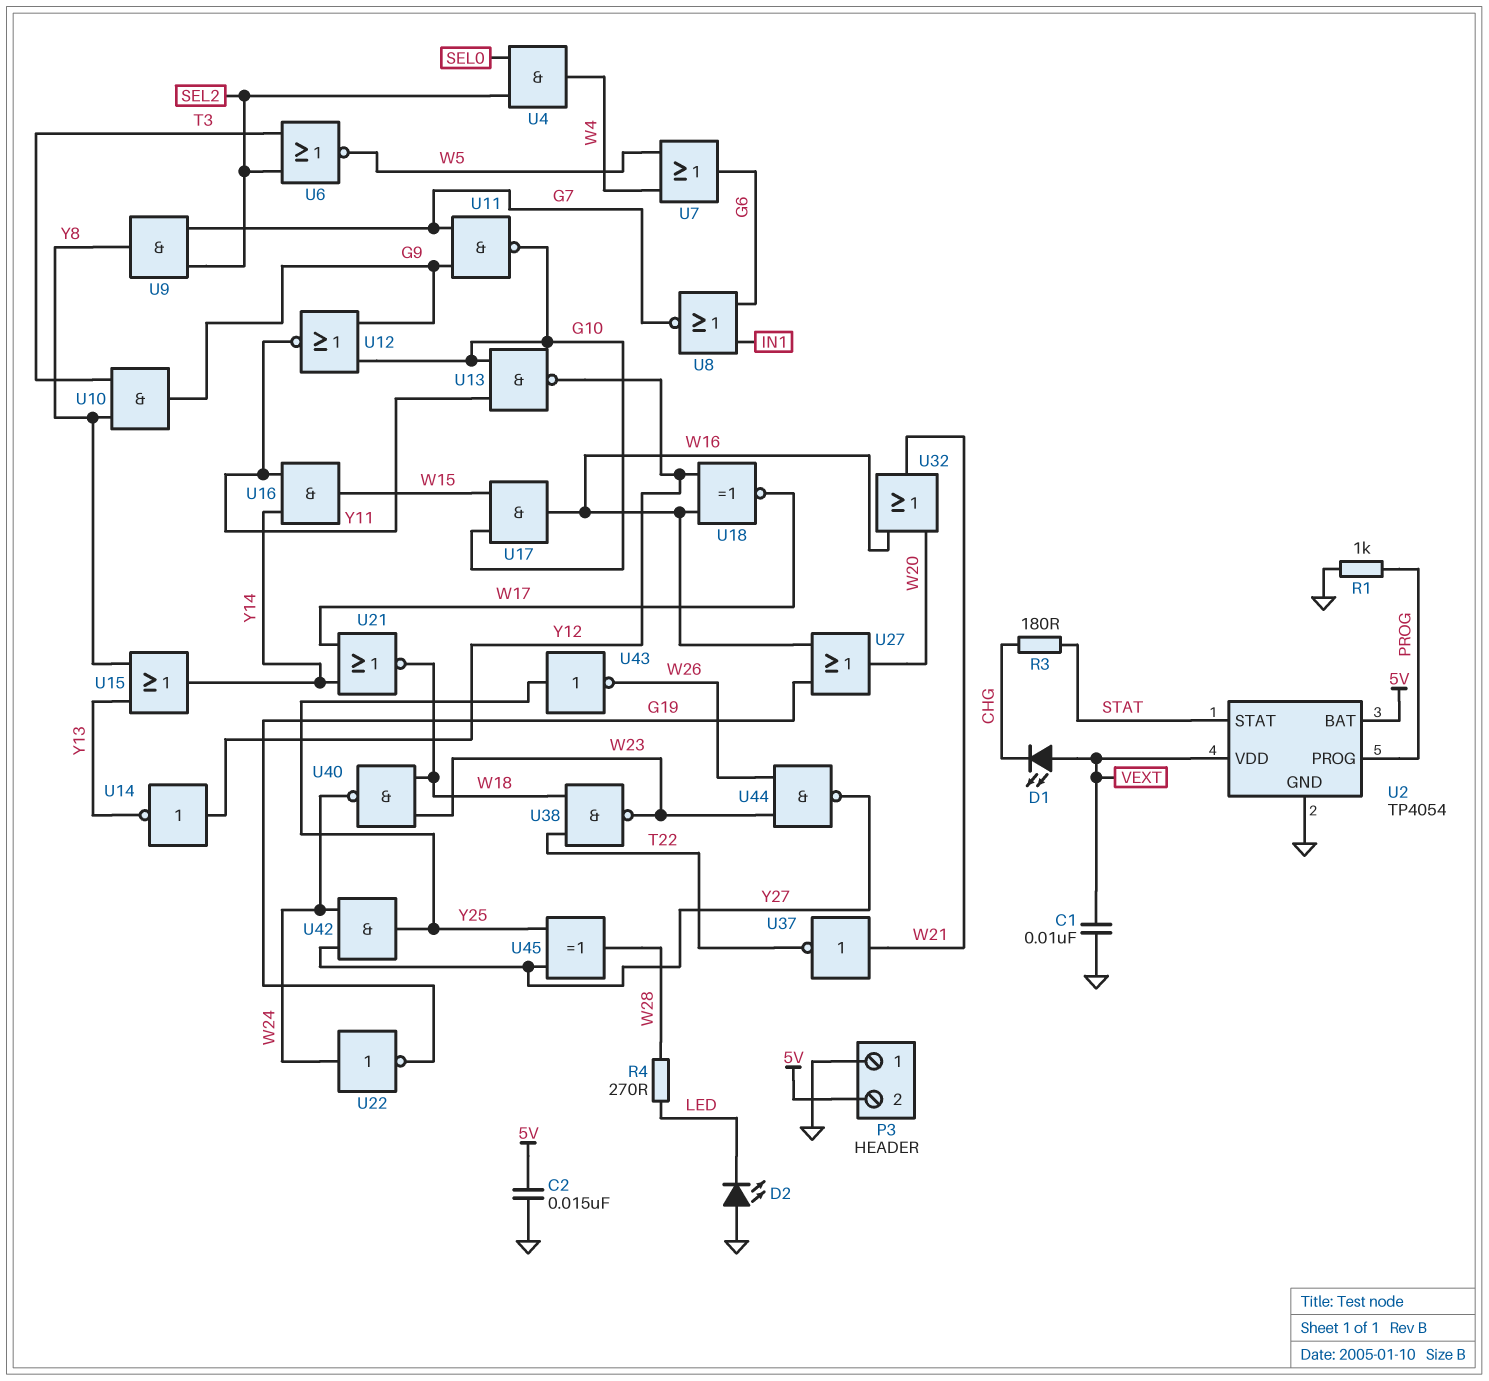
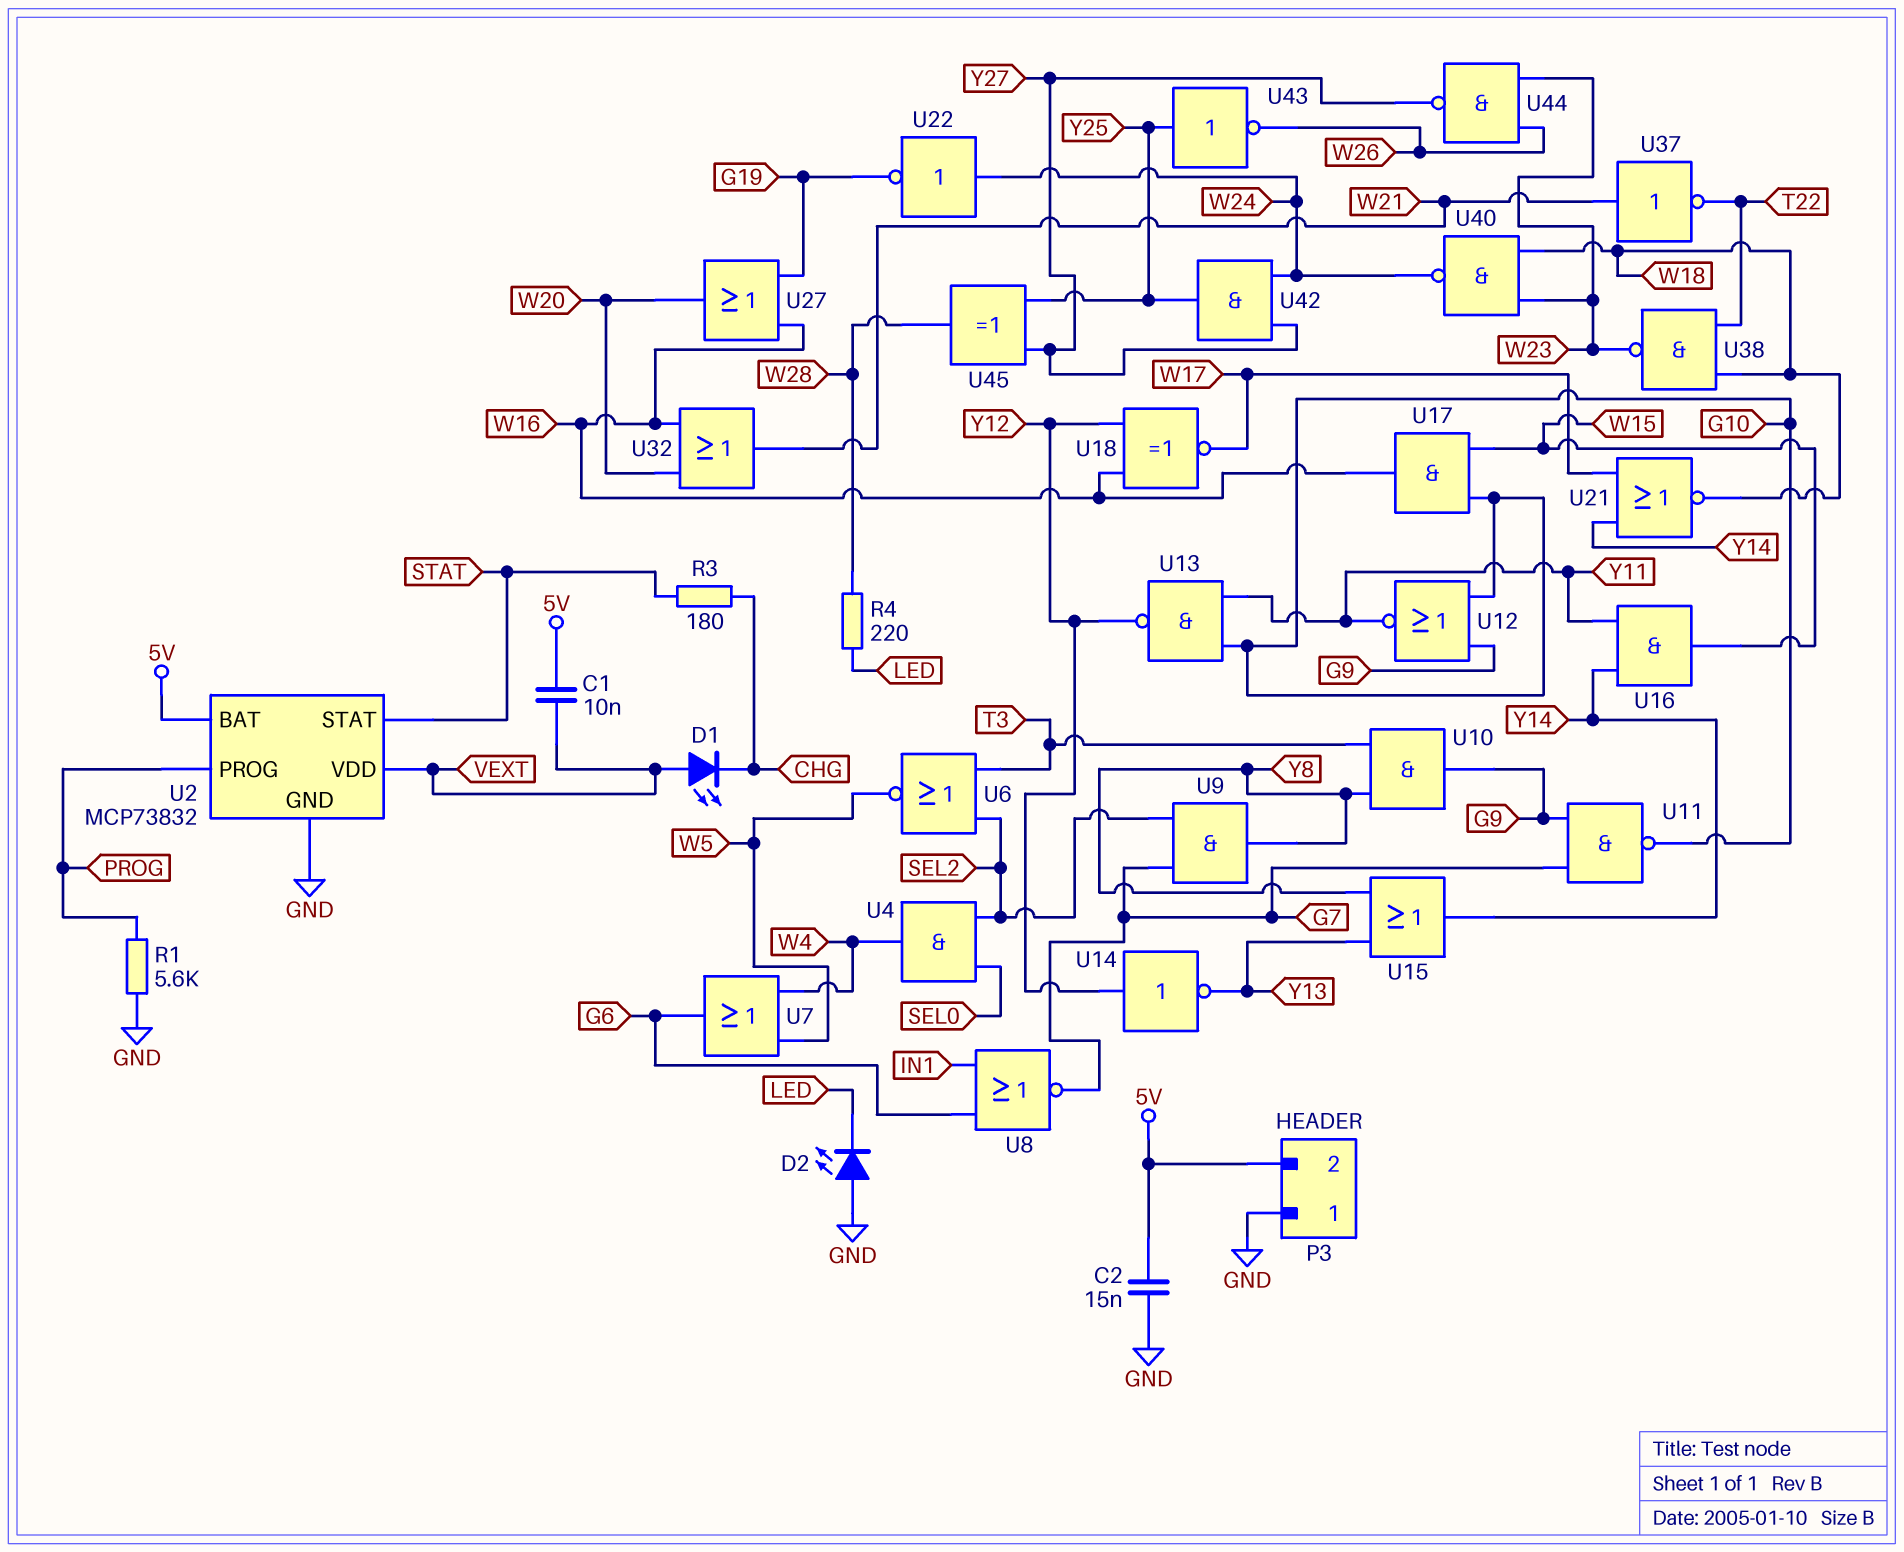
C1: 10nF (GND, VEXT) -> 10nF (5V, VEXT)
R1: 1k (GND, PROG) -> 5.6k (GND, PROG)
R4: 270 (LED, W28) -> 220 (LED, W28)
U2: TP4054 -> MCP73832

